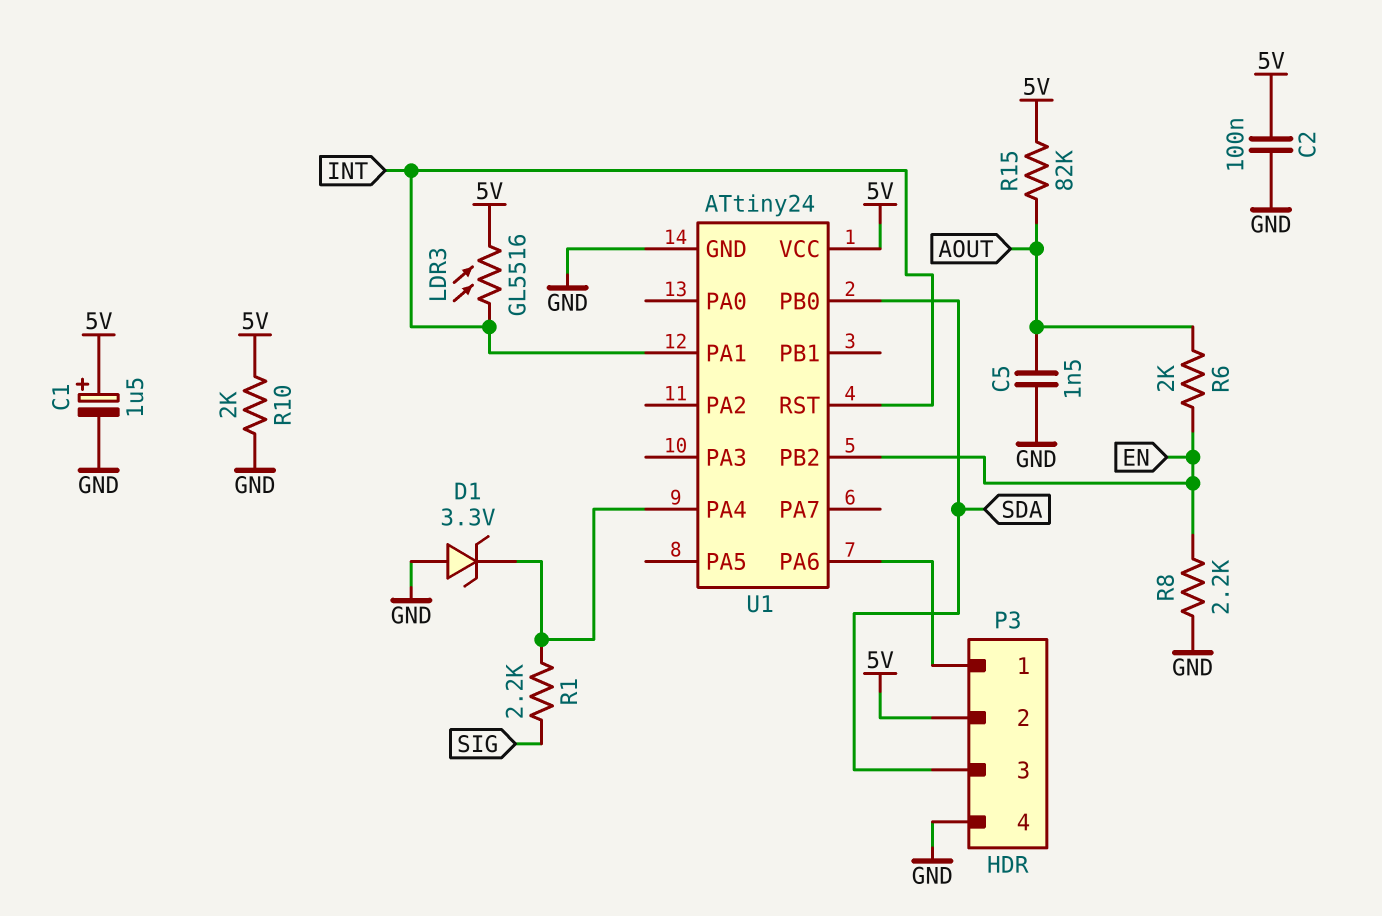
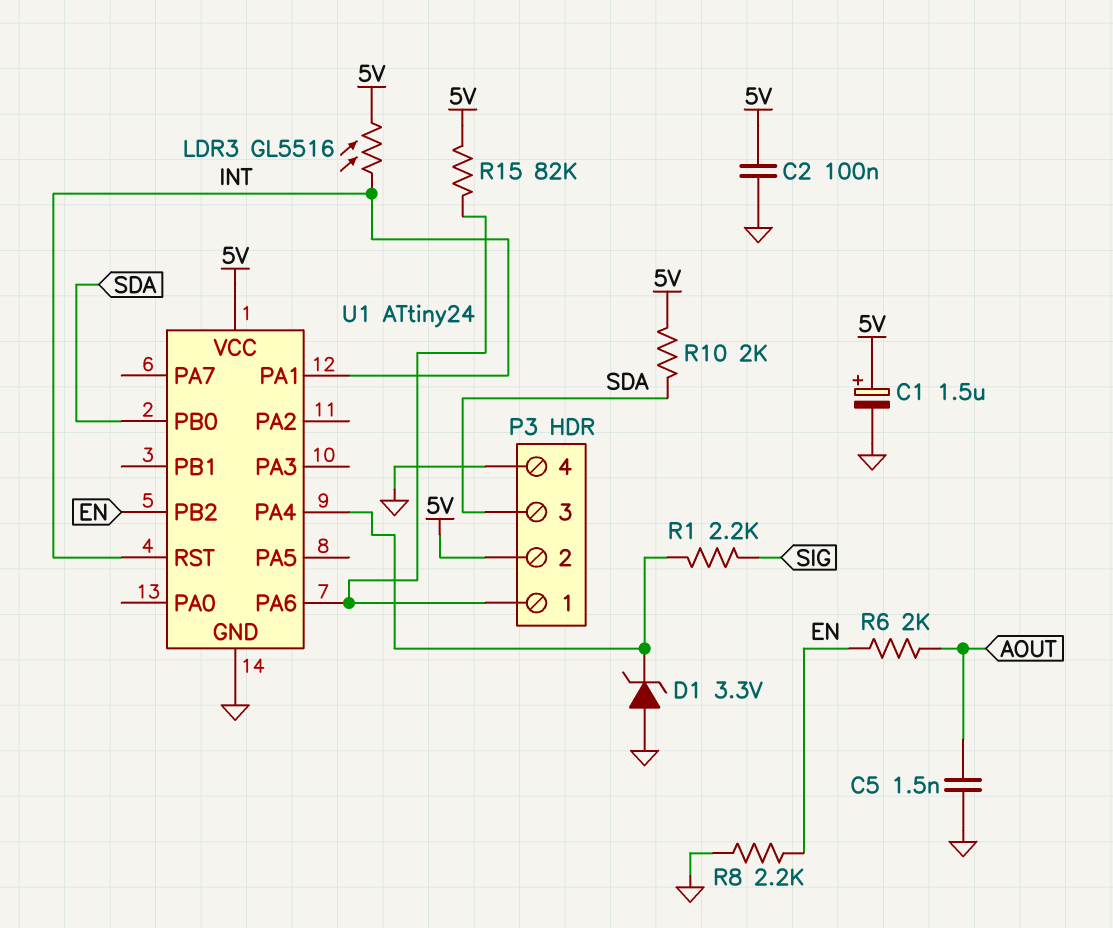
R10: 2k (5V, GND) -> 2k (5V, SDA)
R15: 82k (5V, AOUT) -> 82k (5V, P3/1)

